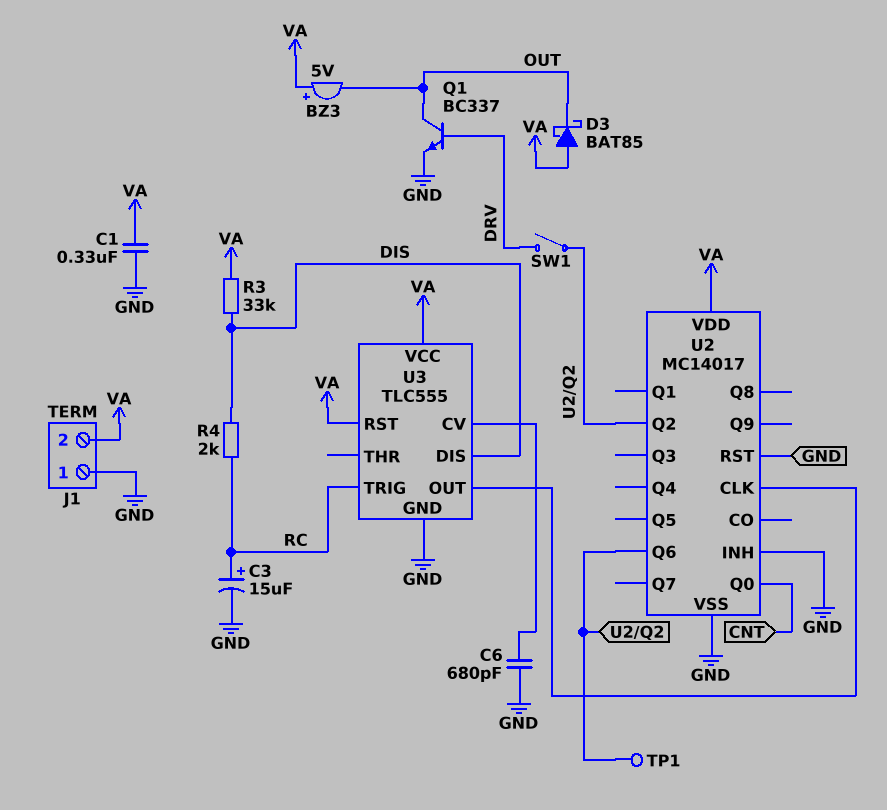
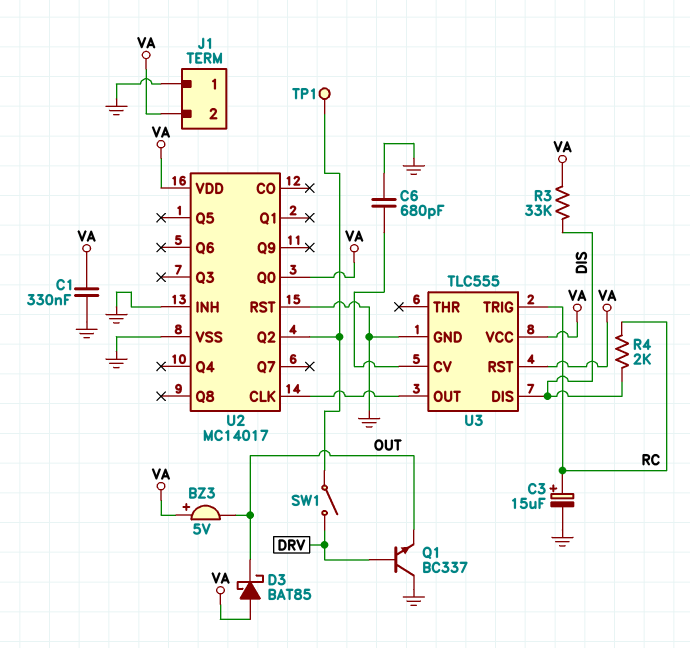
Q1: NPN BC337 (B DRV, C OUT, E GND) -> NPN BC337 (B DRV, C GND, E OUT)
U2 pin Q0: CNT -> VA
U2 pin Q6: U2/Q2 -> none

